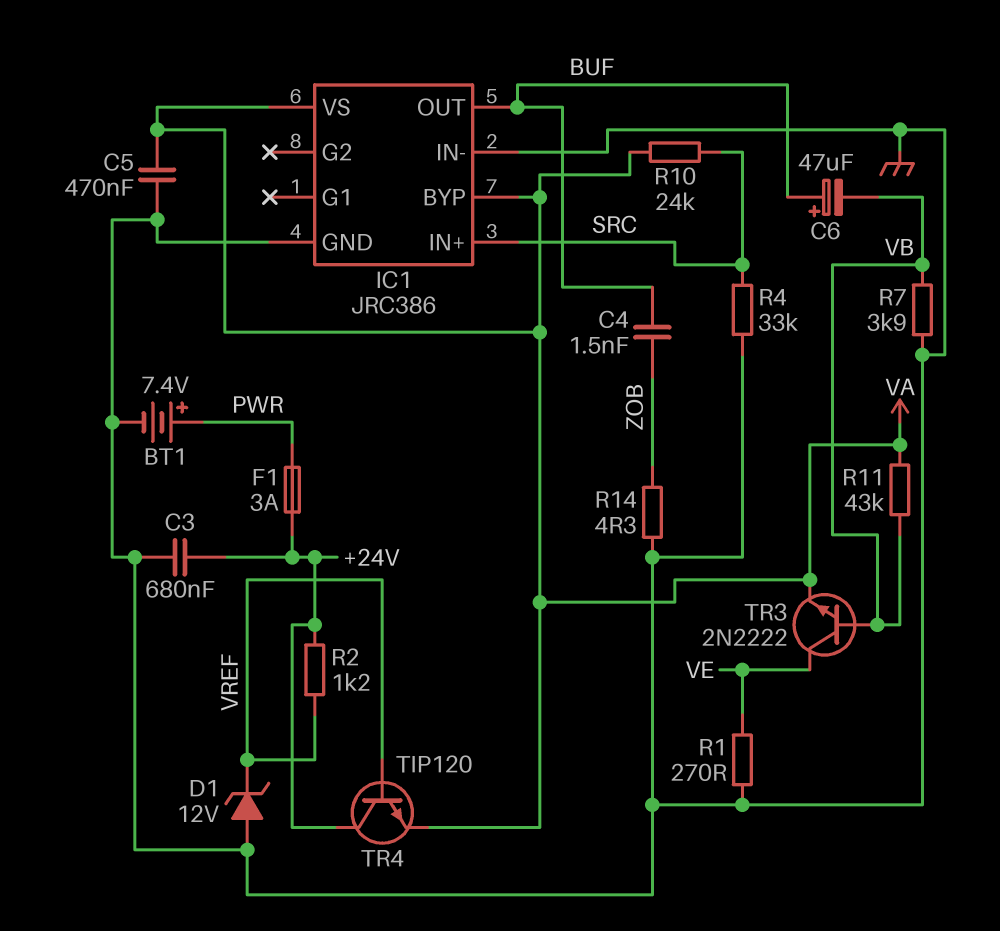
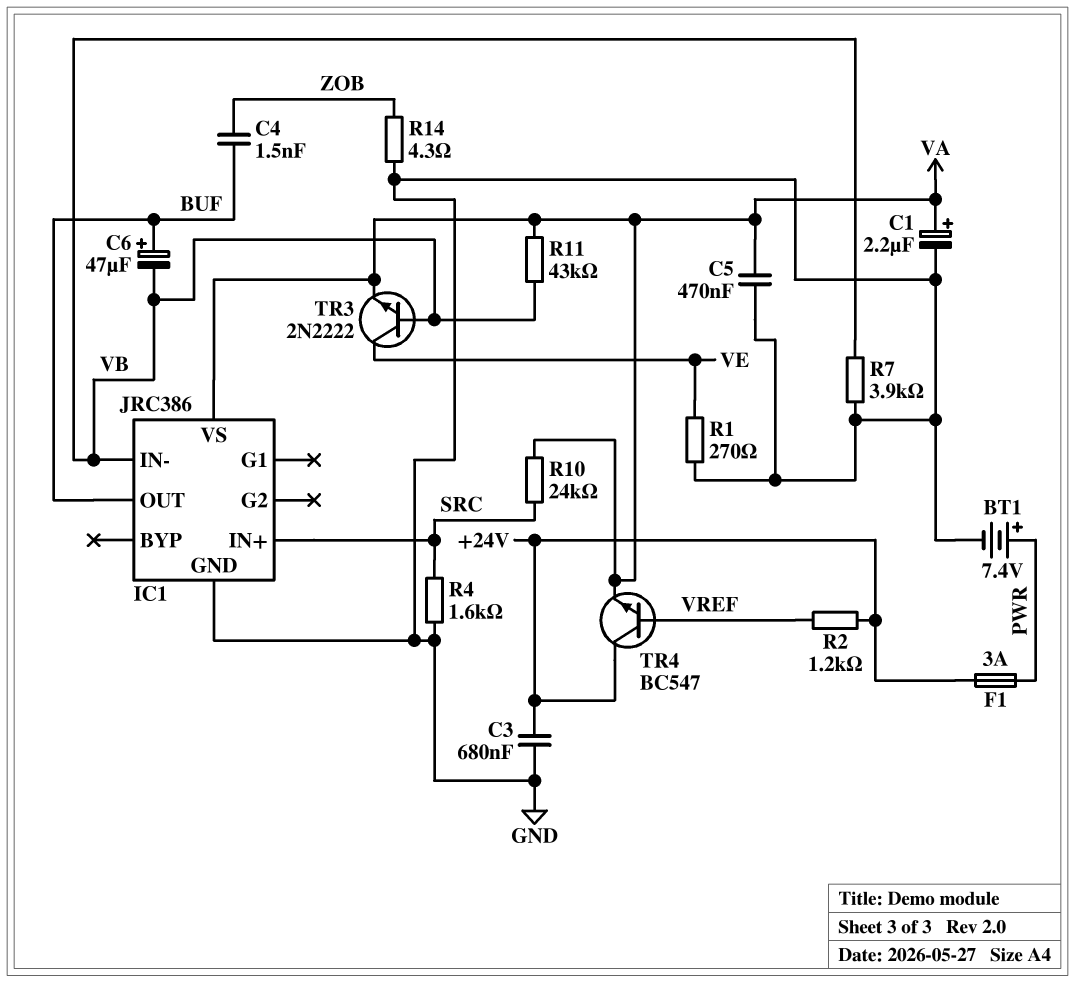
C1: none -> 2.2uF (plus VA, minus GND)
D1: zener 12V (A GND, K VREF) -> none
IC1 pin BYP: VA -> none
IC1 pin IN-: GND -> VB
R4: 33k (GND, SRC) -> 1.6k (GND, SRC)
TR4: NPN TIP120 (B VREF, C +24V, E VA) -> NPN BC547 (B VREF, C +24V, E VA)

